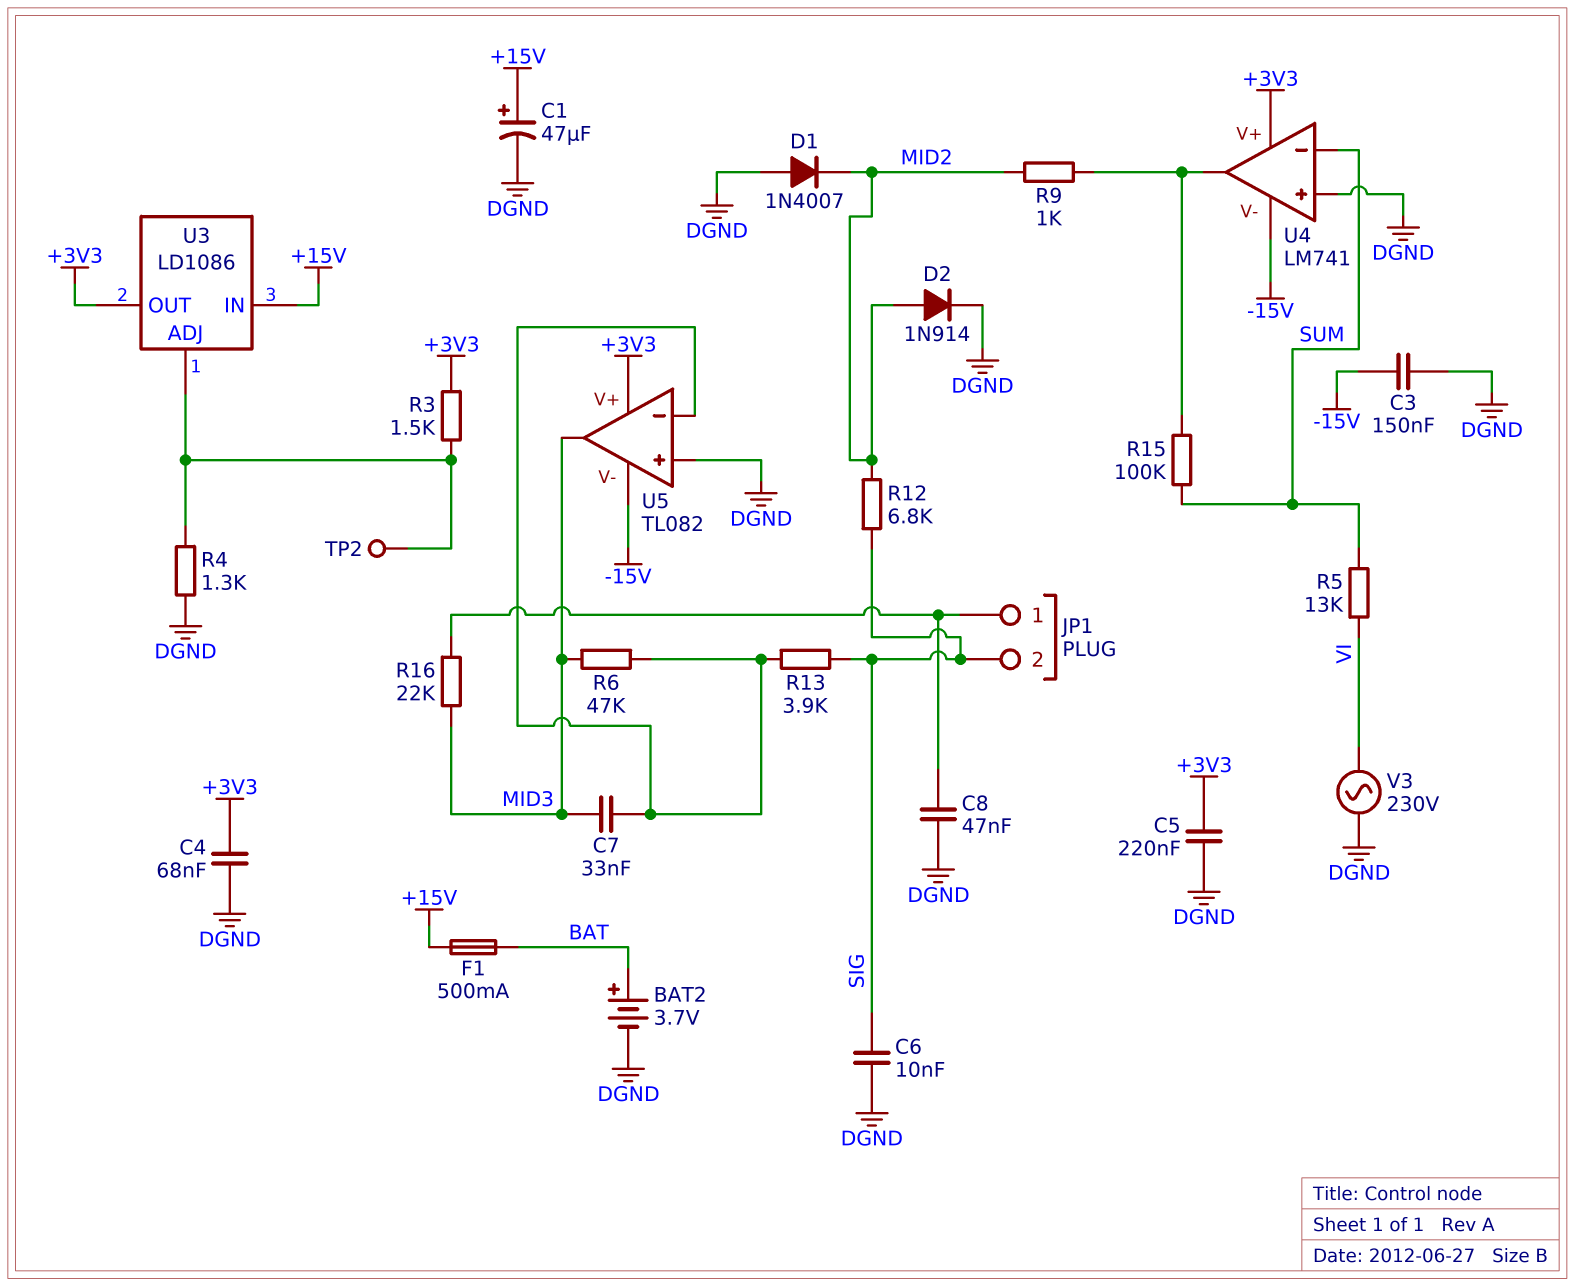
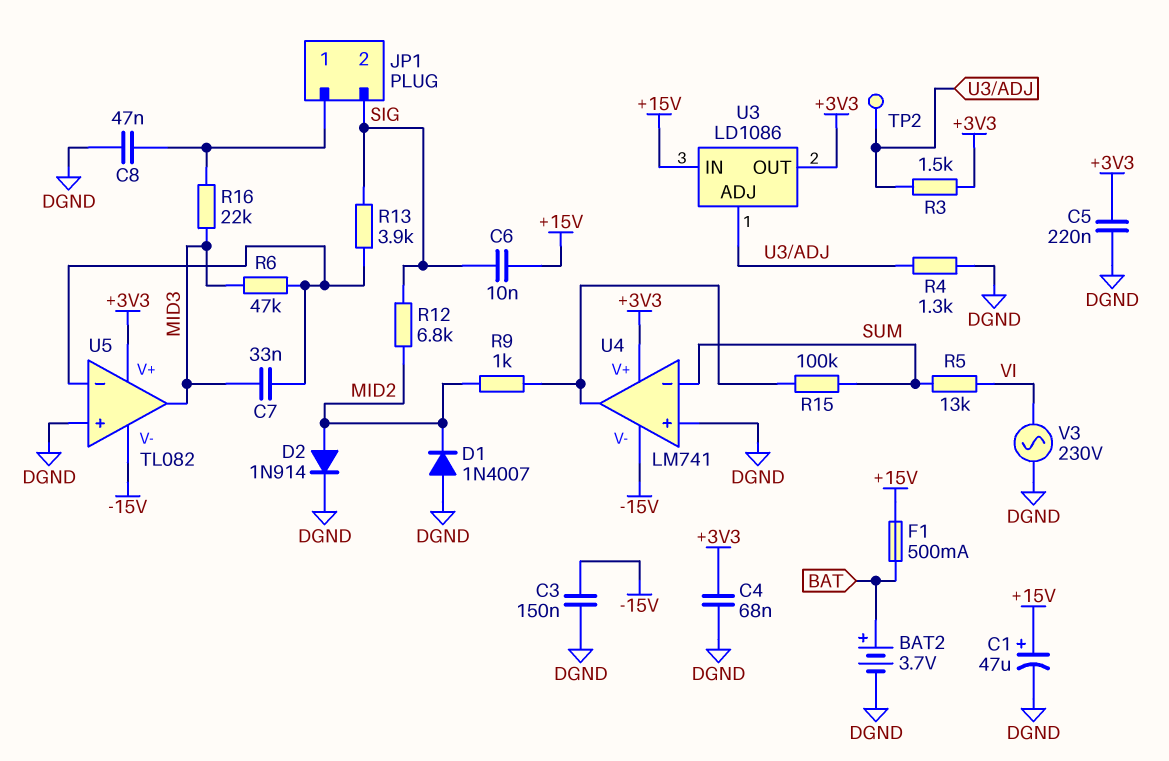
C6: 10nF (DGND, SIG) -> 10nF (+15V, SIG)

